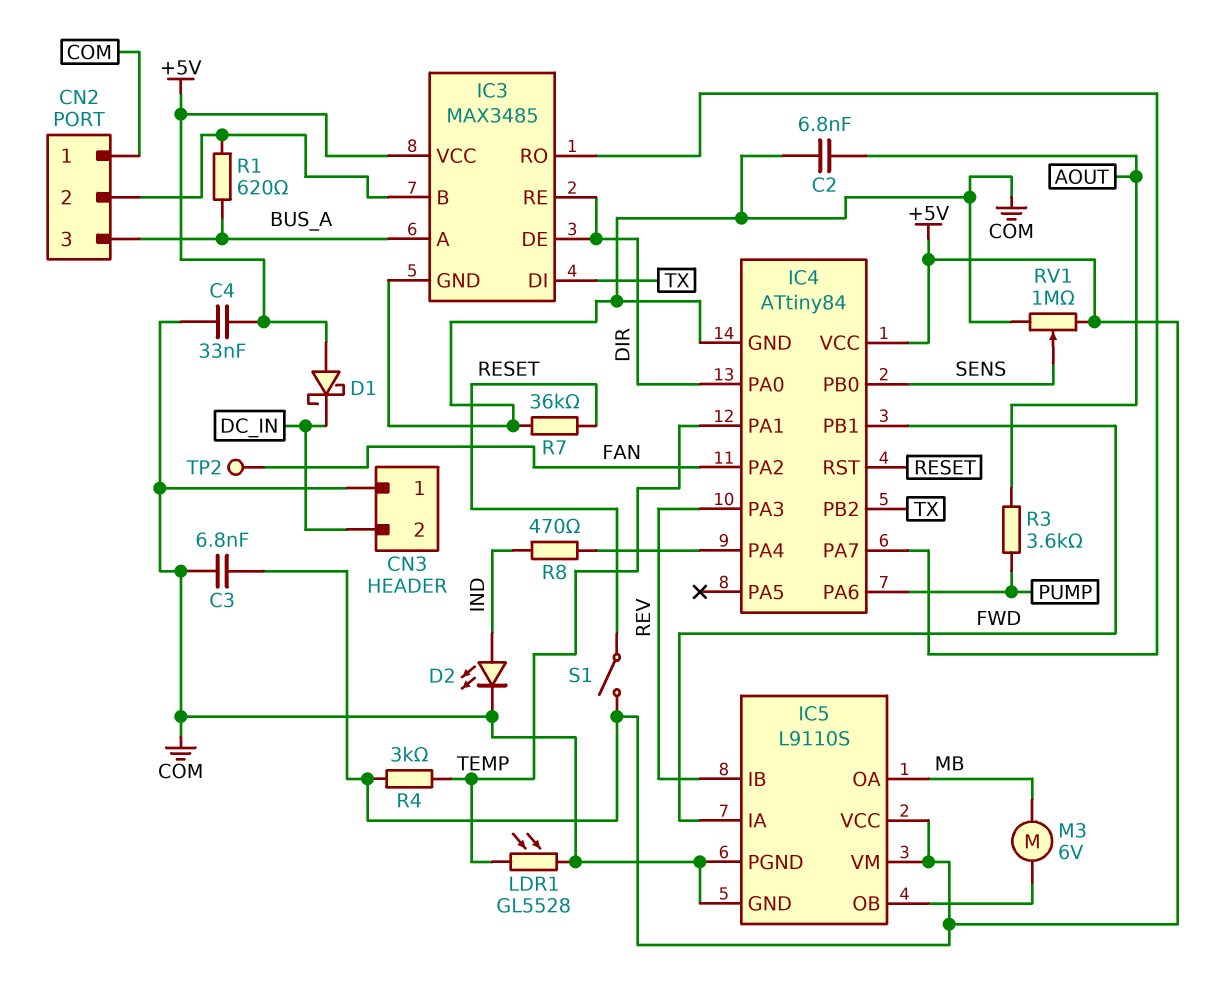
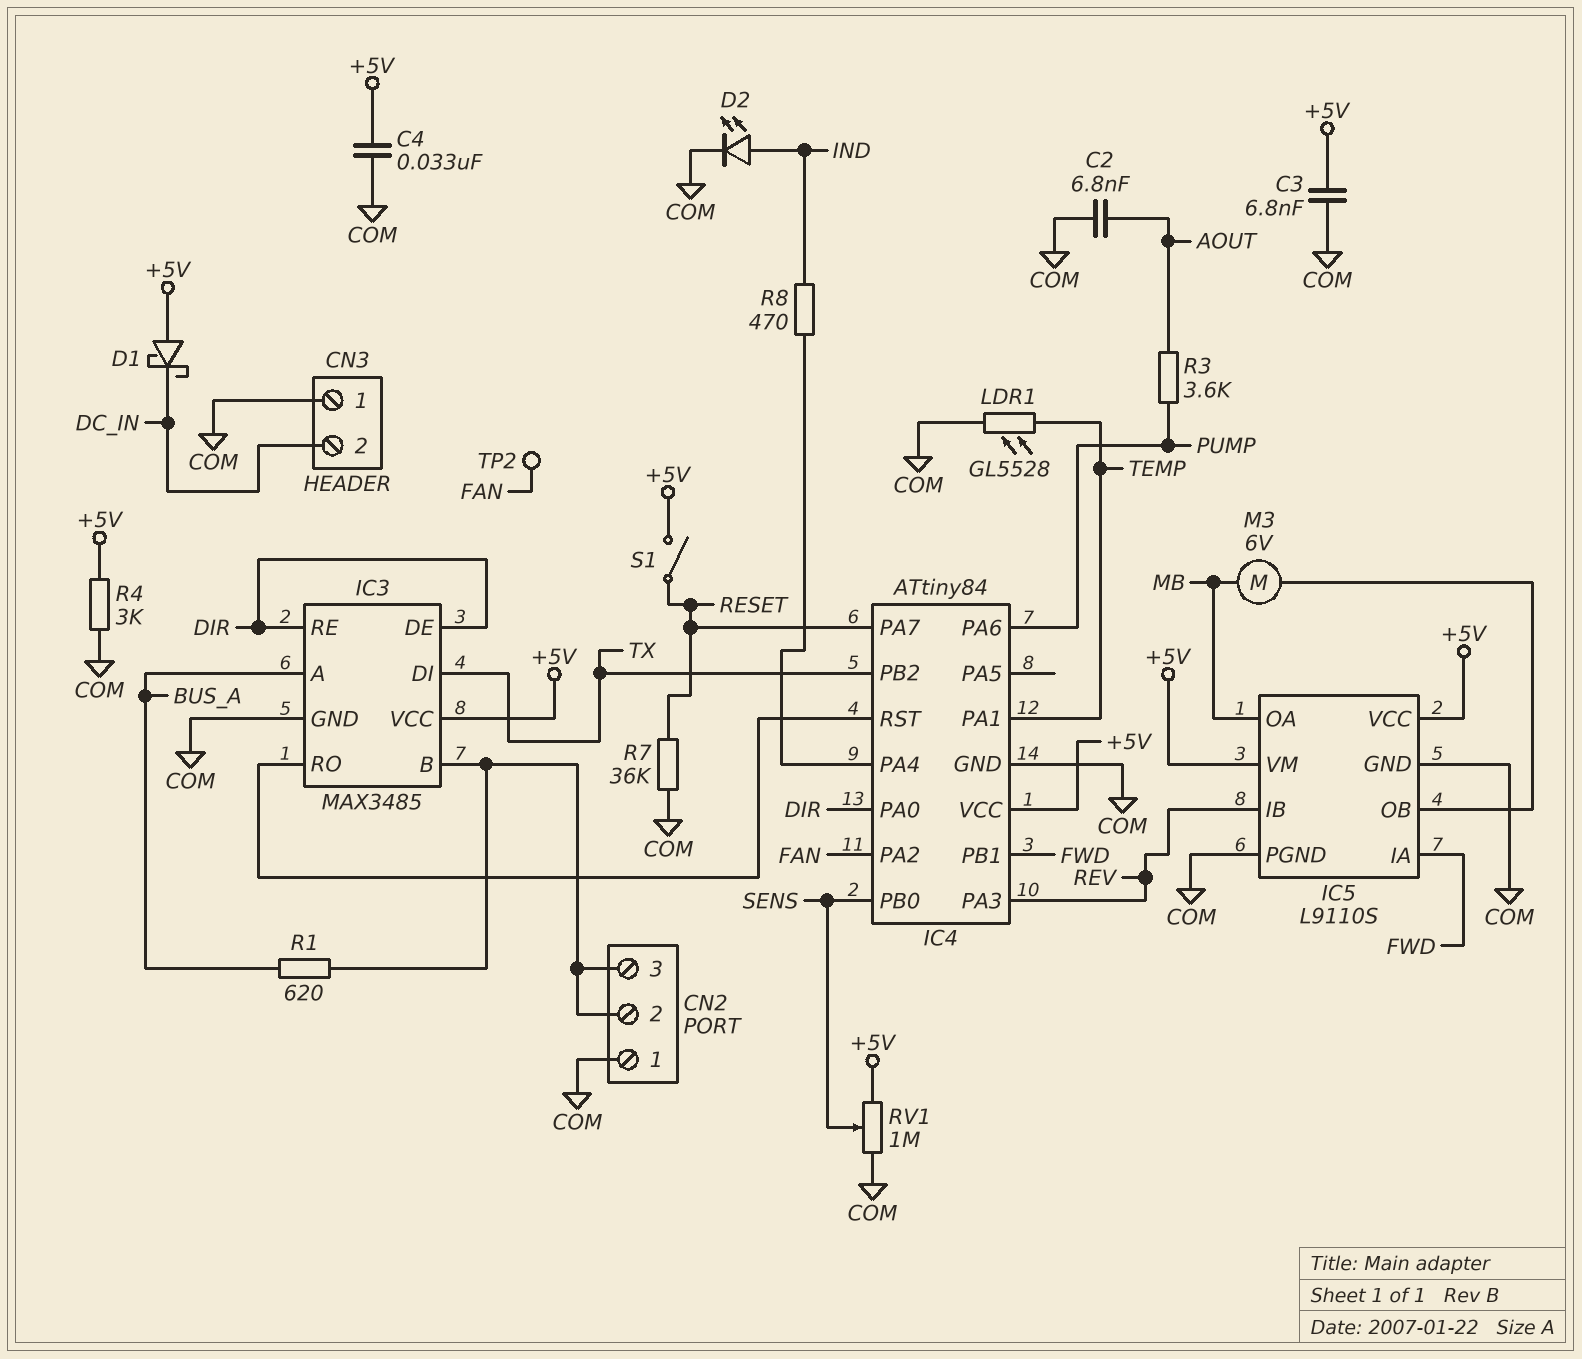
CN2 pin 3: BUS_A -> CN2/2
IC4 pin PA7: IC3/RO -> RESET
IC4 pin RST: RESET -> IC3/RO
R4: 3k (+5V, TEMP) -> 3k (+5V, COM)

